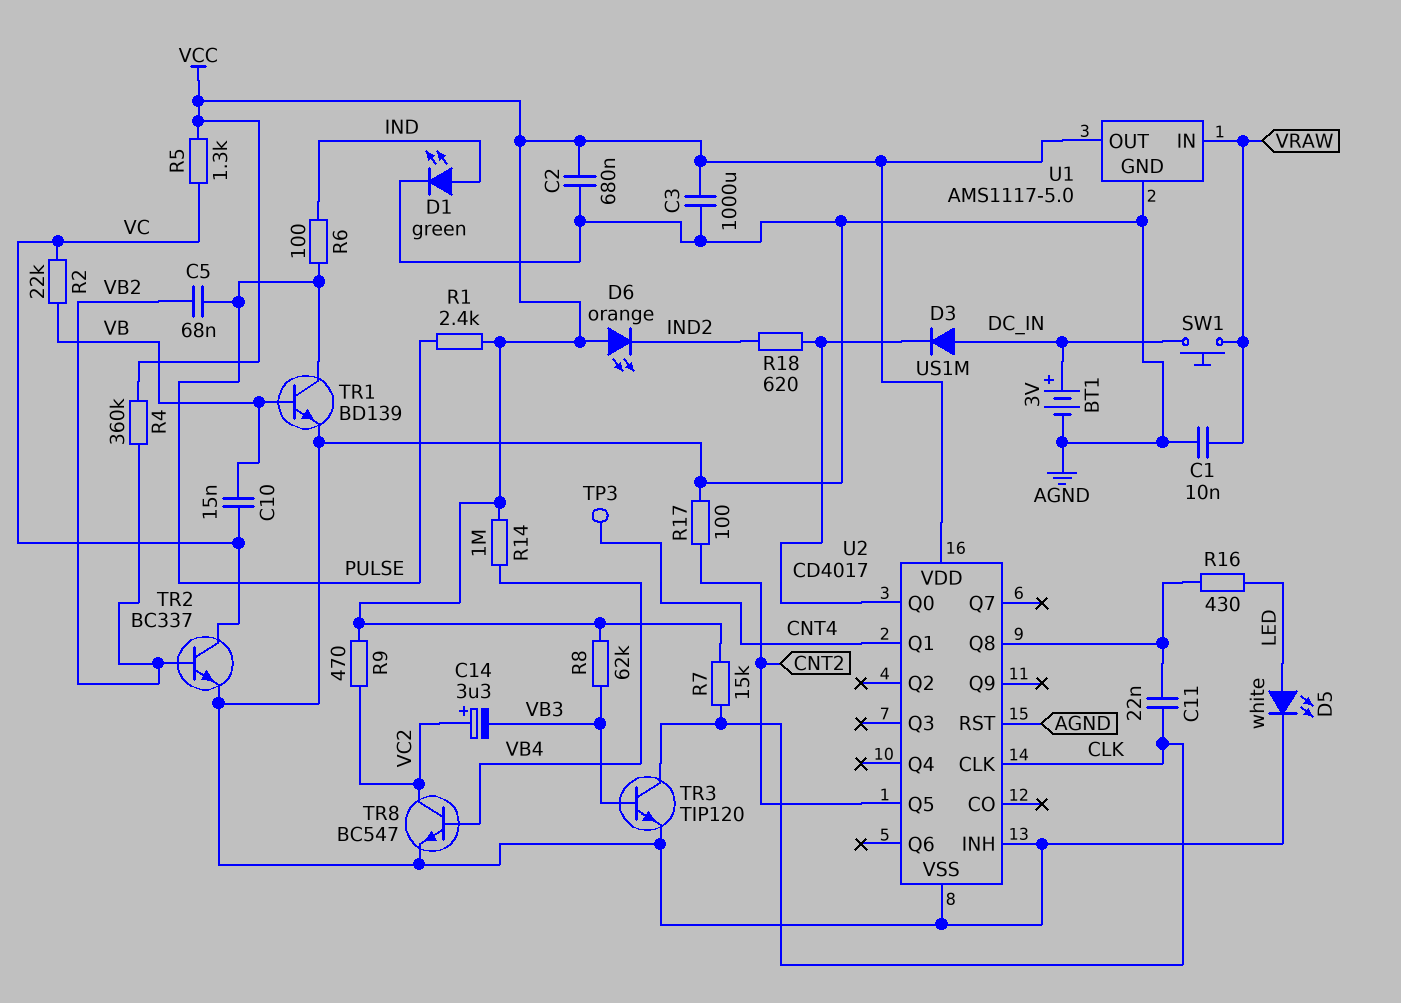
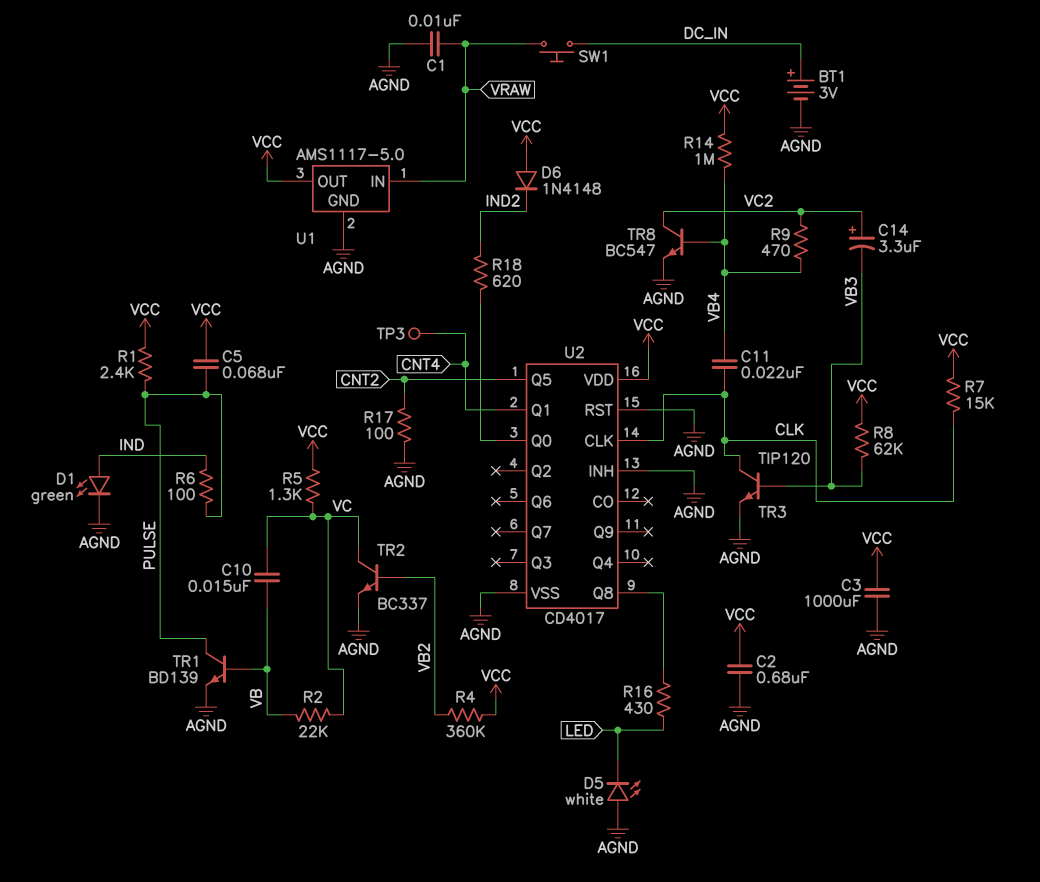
C5: 68nF (PULSE, VB2) -> 68nF (PULSE, VCC)
C11: 22nF (CLK, U2/Q8) -> 22nF (CLK, VB4)
D3: diode US1M (A DC_IN, K U2/Q0) -> none
D5: LED white (A LED, K AGND) -> LED white (A AGND, K LED)
D6: LED orange (A VCC, K IND2) -> diode 1N4148 (A VCC, K IND2)
R9: 470 (VC2, VCC) -> 470 (VB4, VC2)

